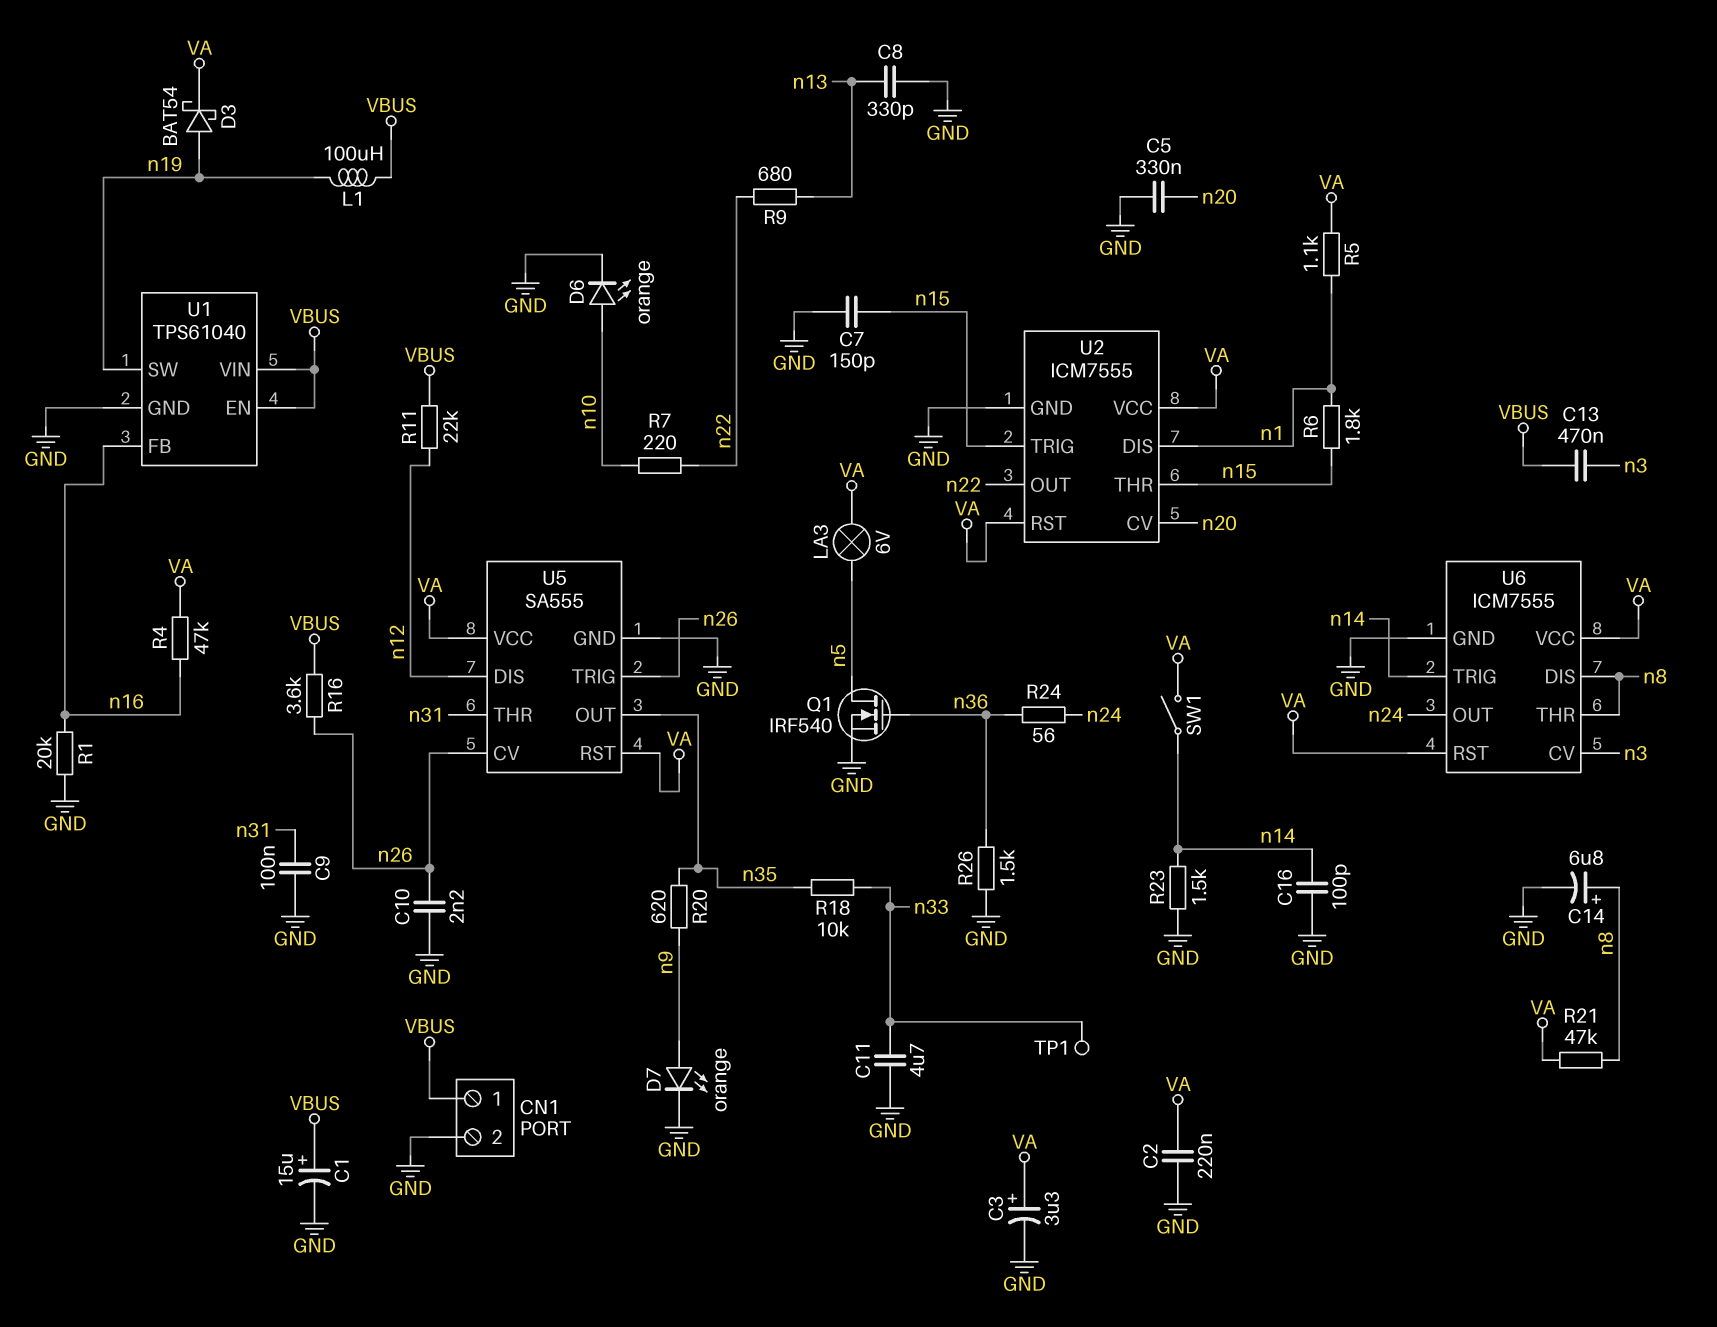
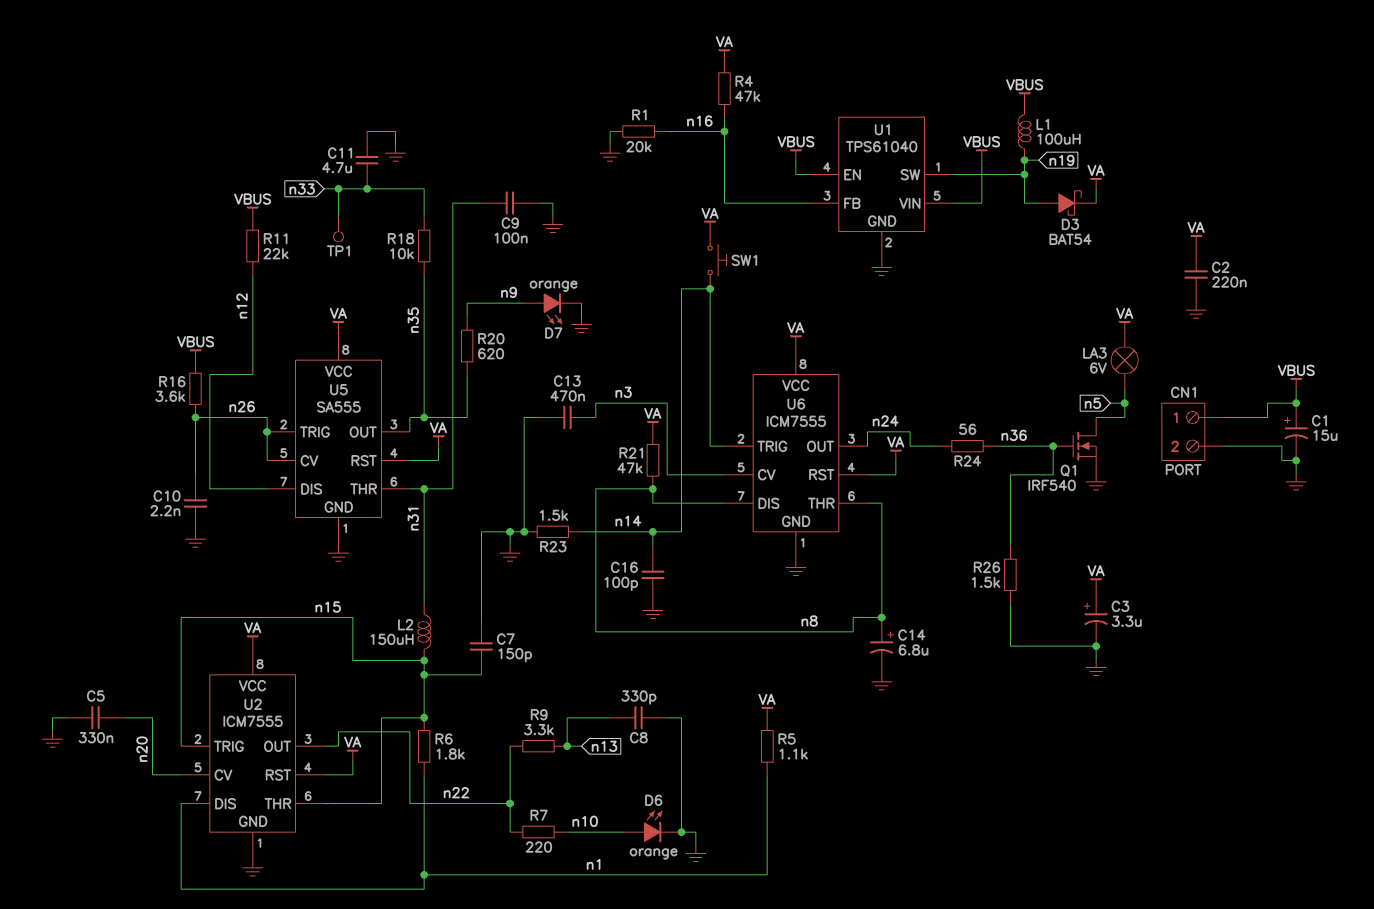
C13: 470nF (VBUS, n3) -> 470nF (GND, n3)
L2: none -> 150uH (n15, n31)
R9: 680 (n13, n22) -> 3.3k (n13, n22)
SW1: switch (VA, n14) -> button (VA, n14)

